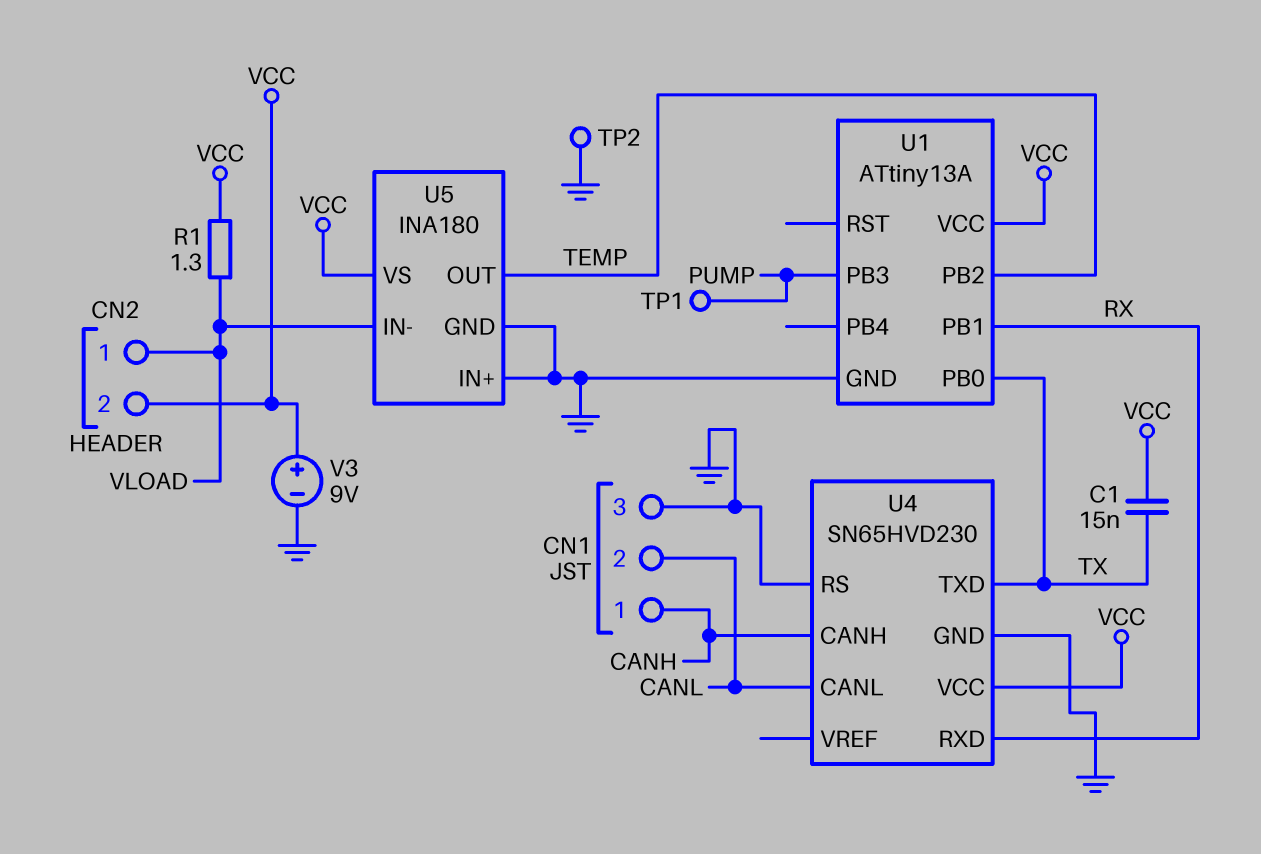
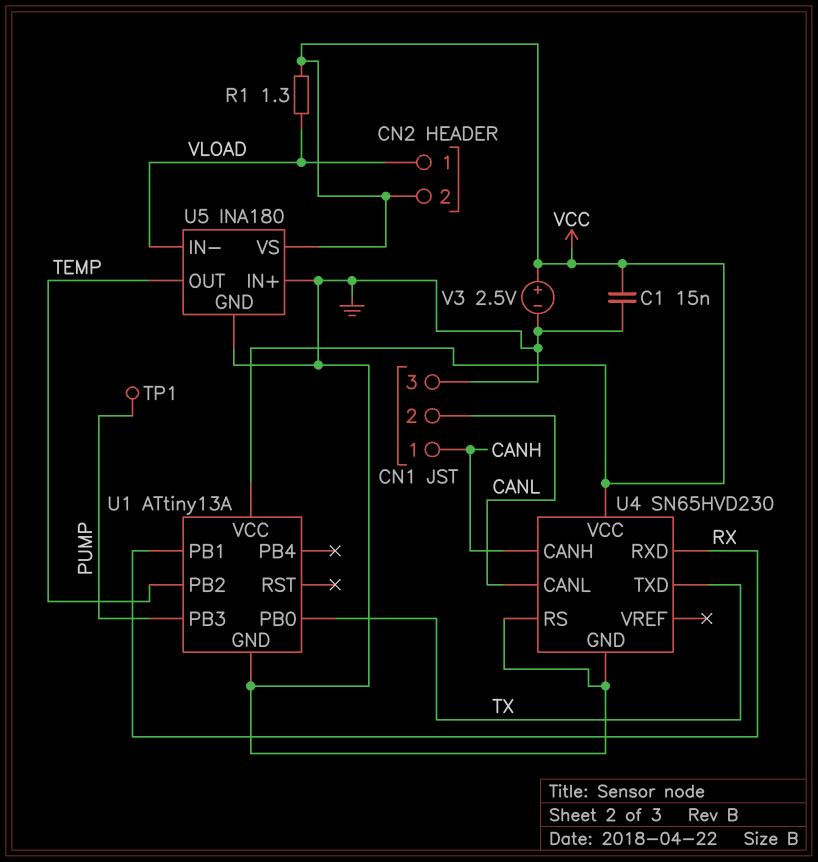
C1: 15nF (TX, VCC) -> 15nF (GND, VCC)
TP2: test point (GND) -> none
V3: 9V (plus VCC, minus GND) -> 2.5V (plus VCC, minus GND)

